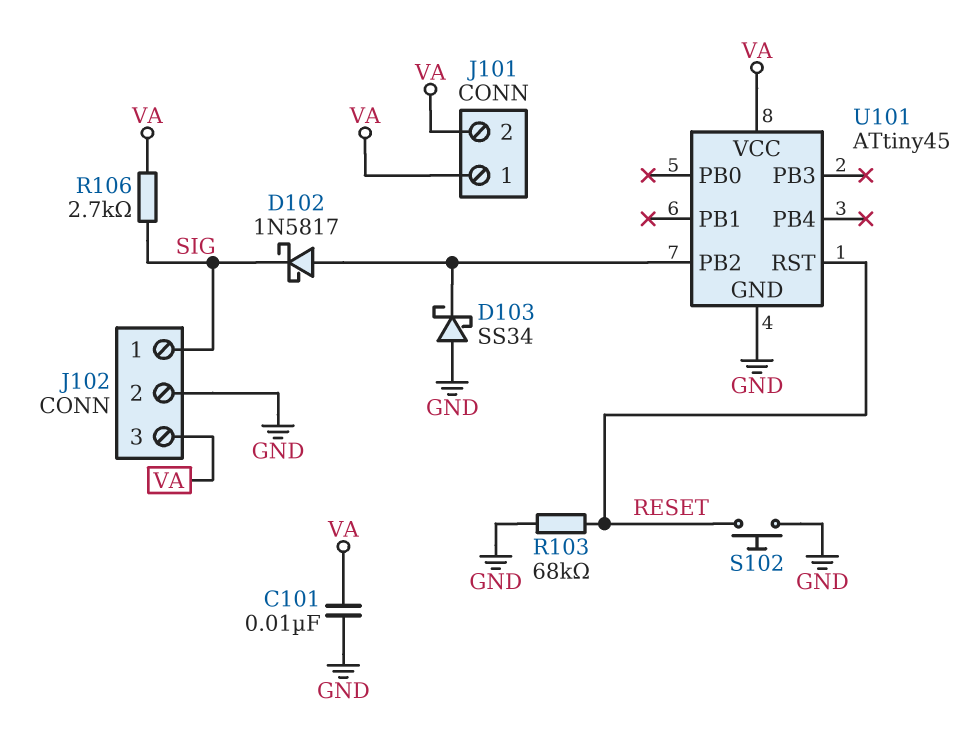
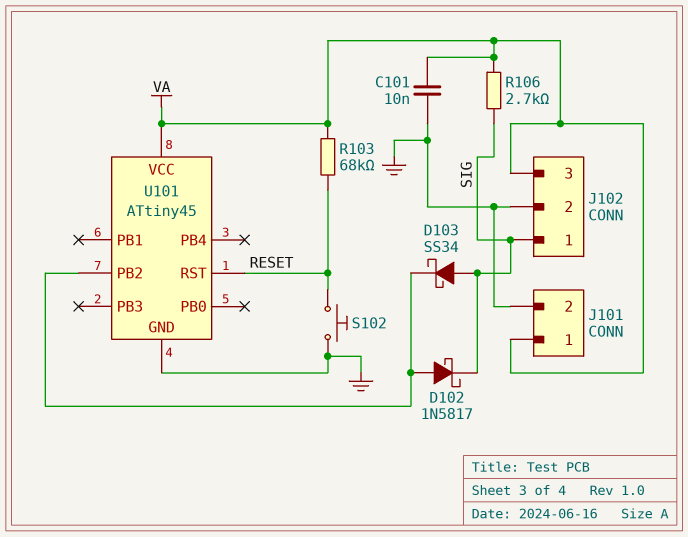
D103: schottky SS34 (A GND, K U101/PB2) -> schottky SS34 (A SIG, K U101/PB2)
J101 pin 2: VA -> GND
R103: 68k (GND, RESET) -> 68k (RESET, VA)

